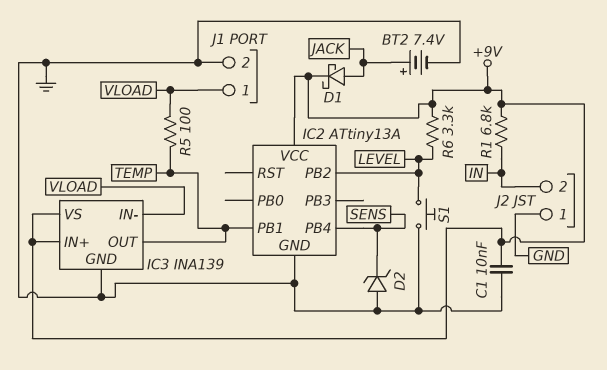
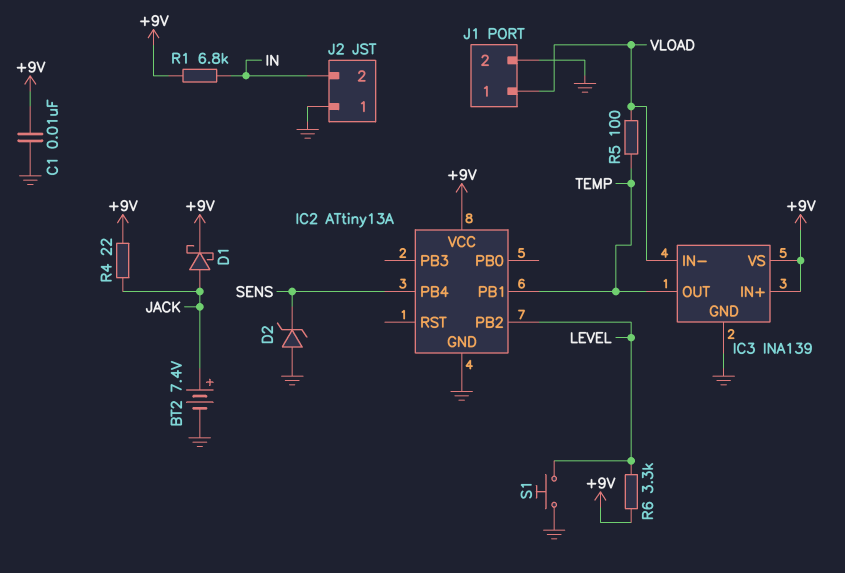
R4: none -> 22 (+9V, JACK)

